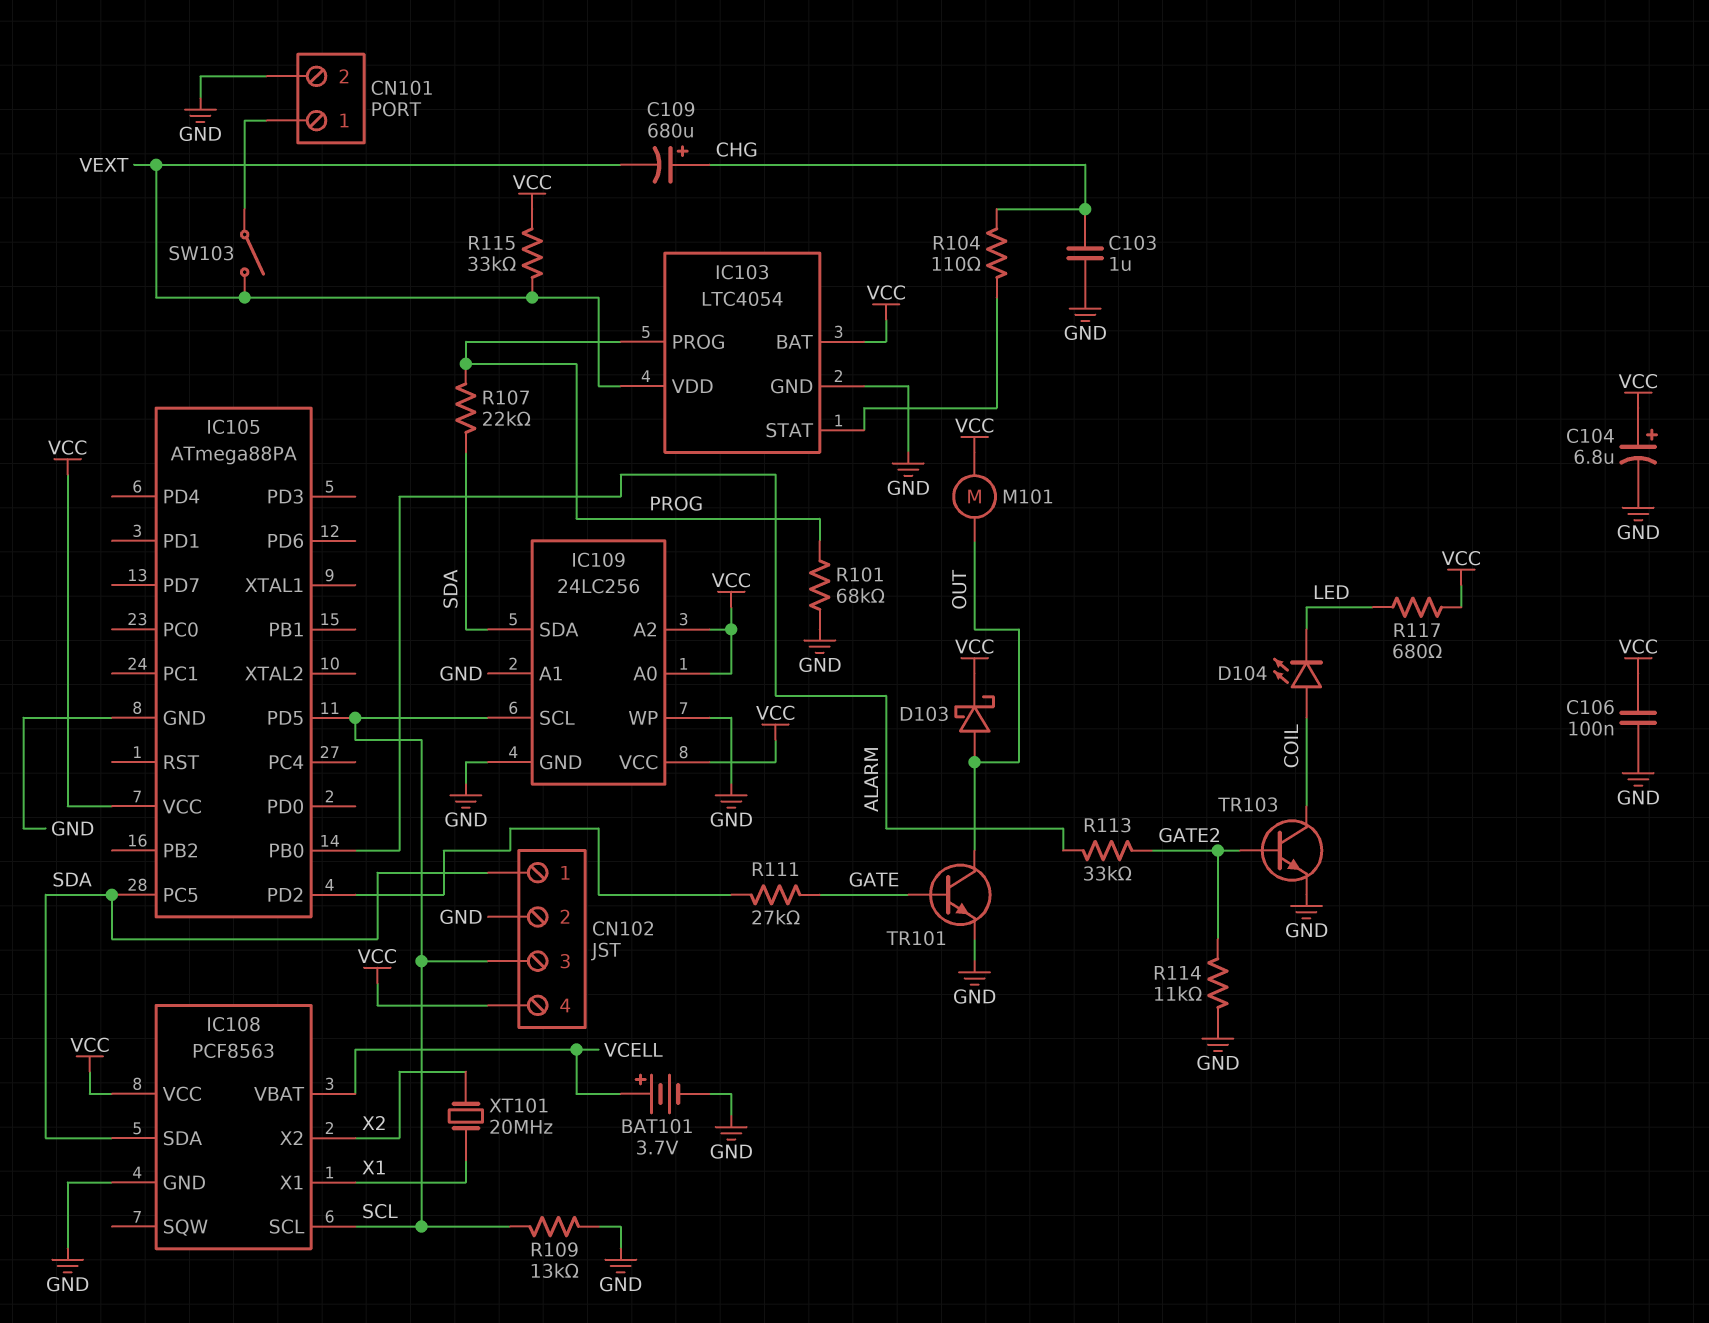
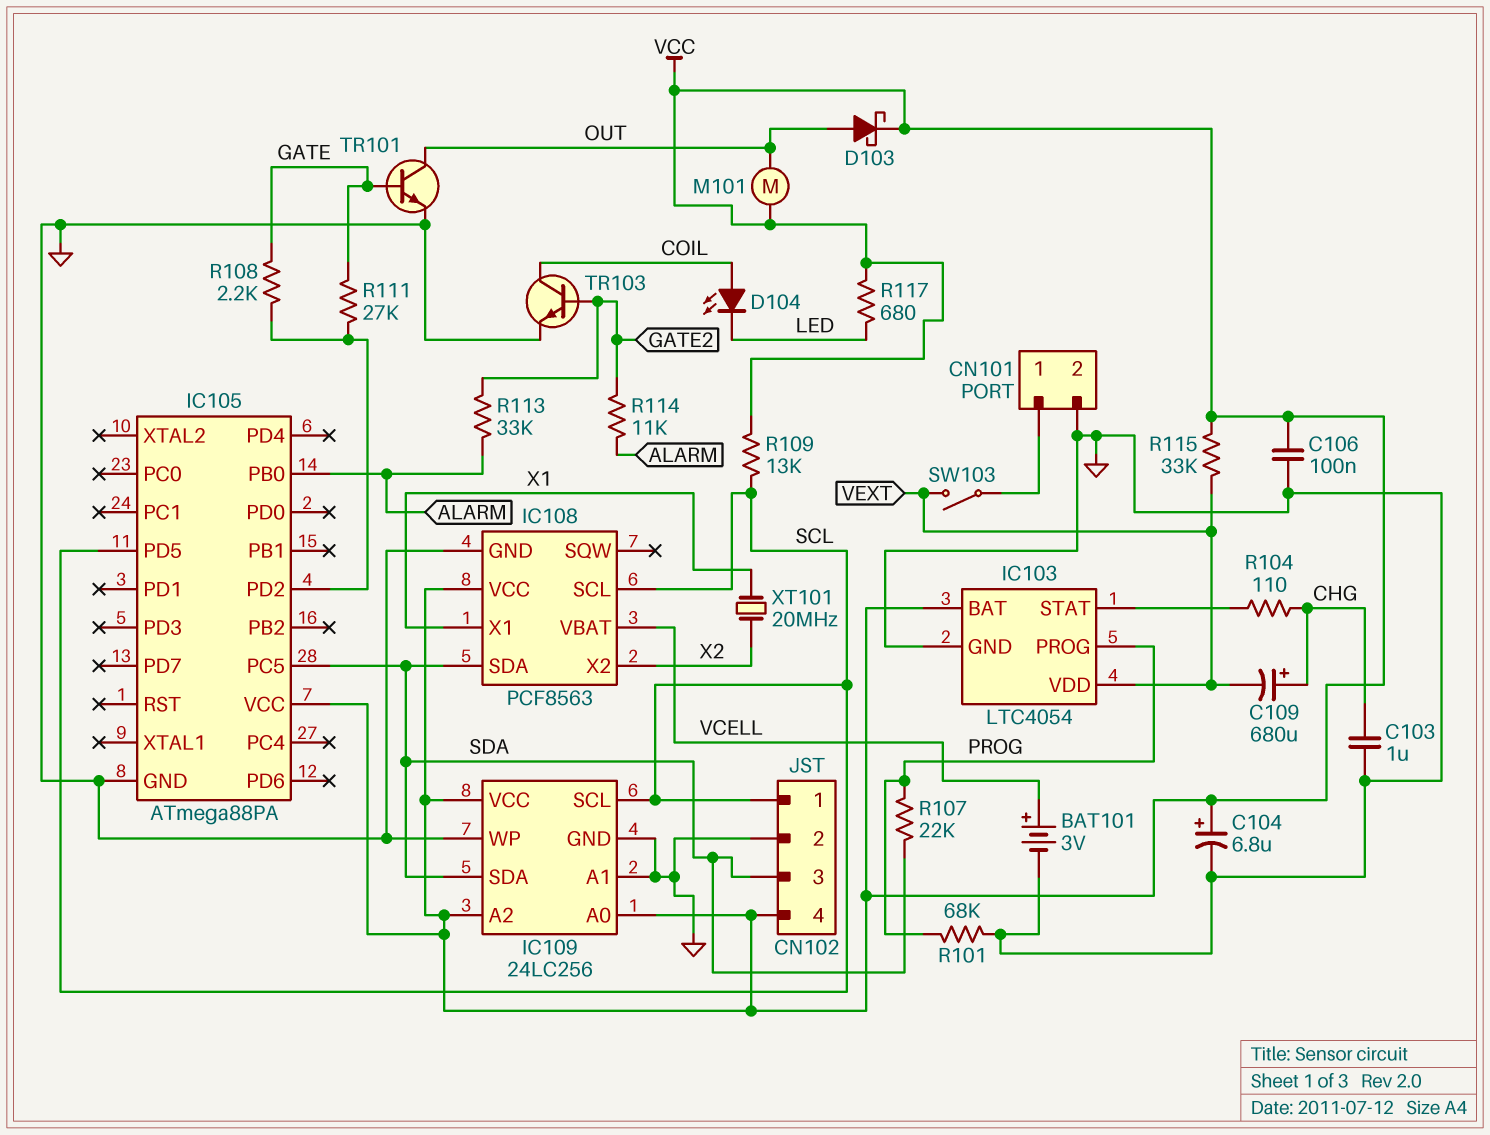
BAT101: 3.7V (plus VCELL, minus GND) -> 3V (plus VCELL, minus GND)
CN102 pin 1: SDA -> SCL
CN102 pin 3: SCL -> SDA
R108: none -> 2.2k (GATE, IC105/PD2)
R109: 13k (GND, SCL) -> 13k (SCL, VCC)
R114: 11k (GATE2, GND) -> 11k (ALARM, GATE2)

